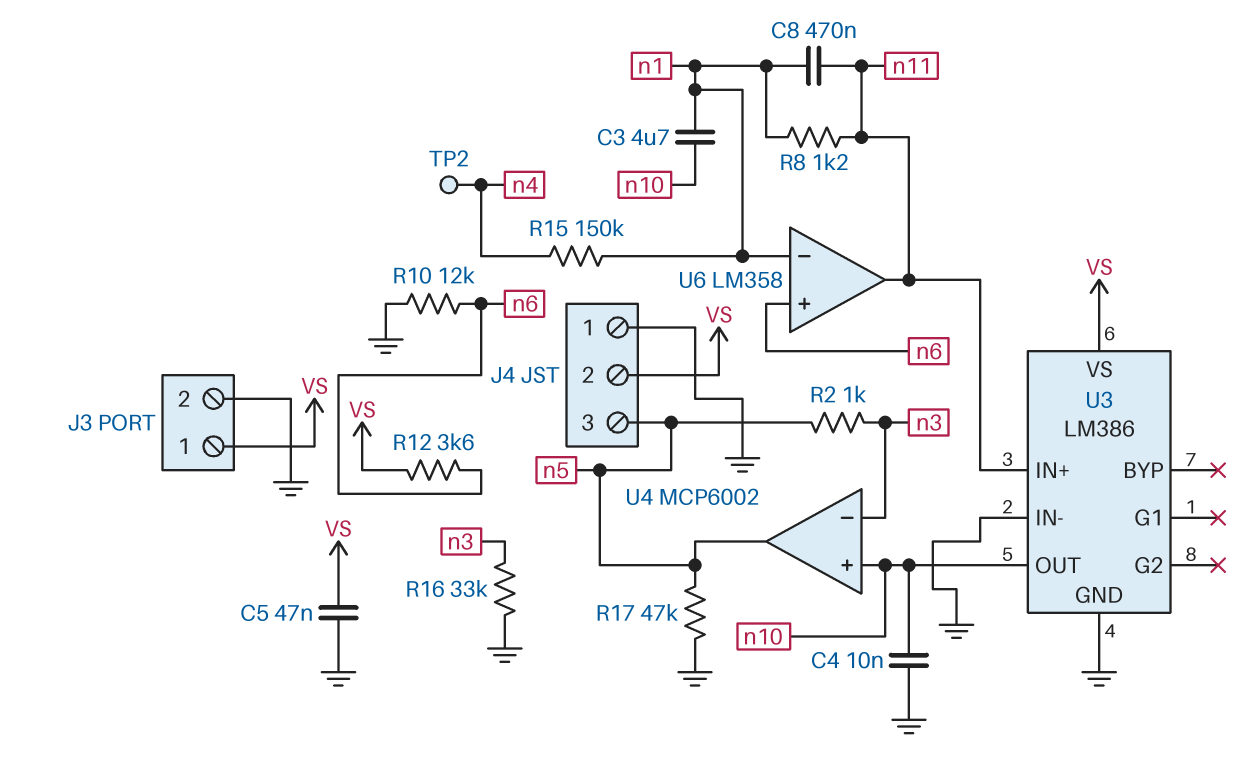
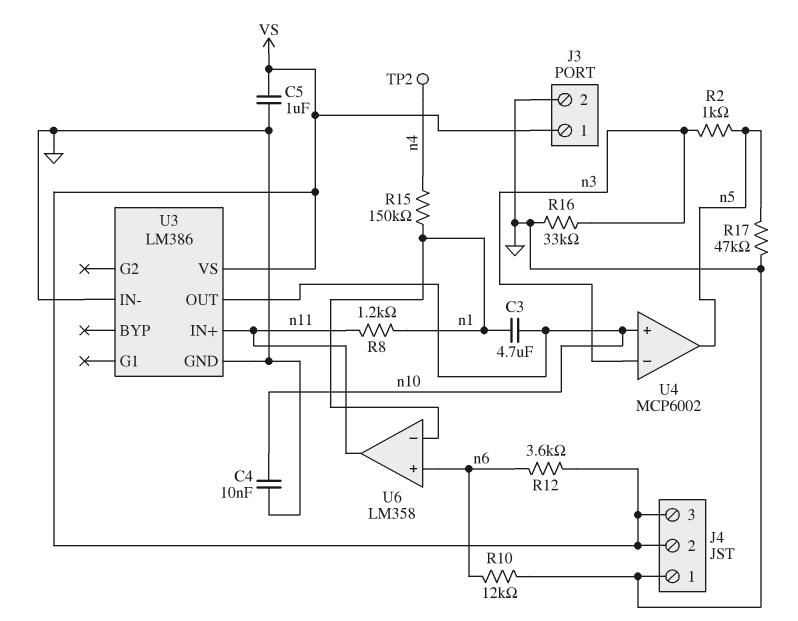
C5: 47nF (GND, VS) -> 1uF (GND, VS)
C8: 470nF (n1, n11) -> none
J4 pin 3: n5 -> VS

